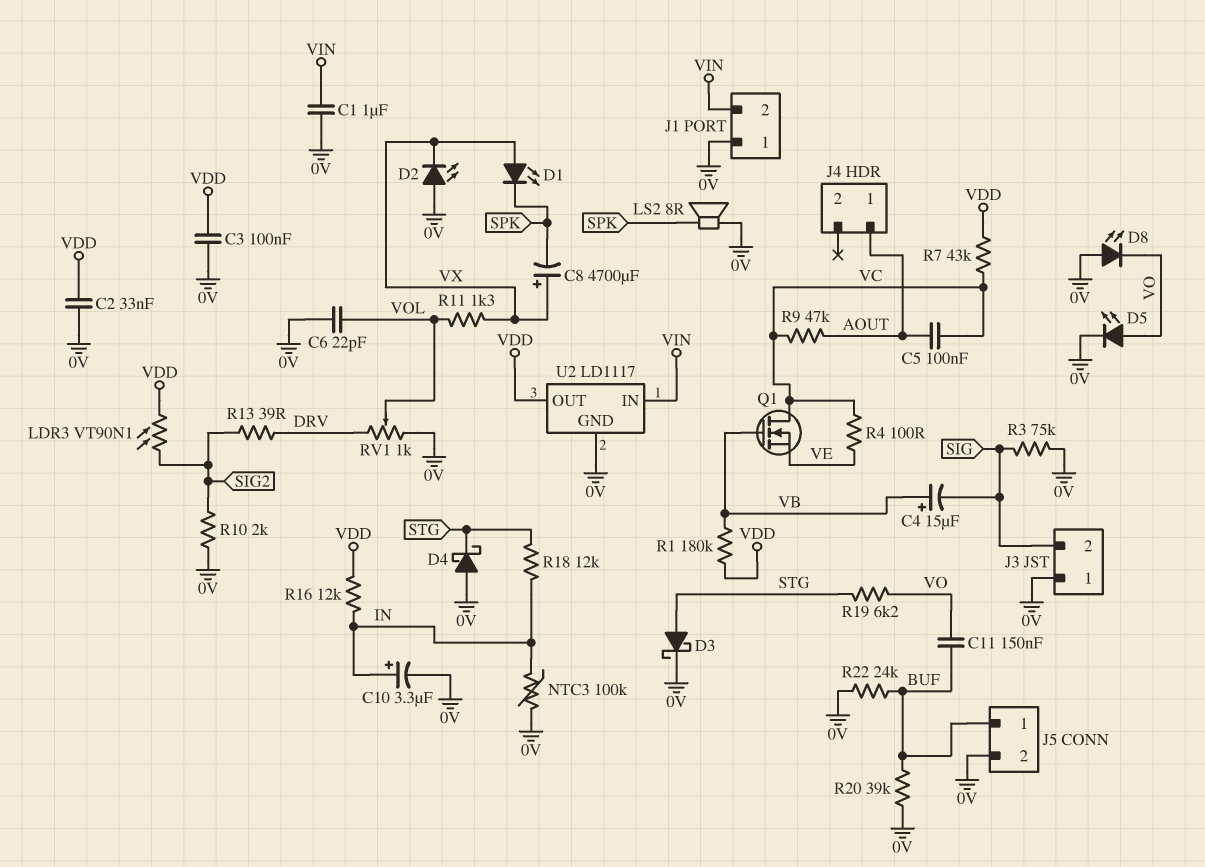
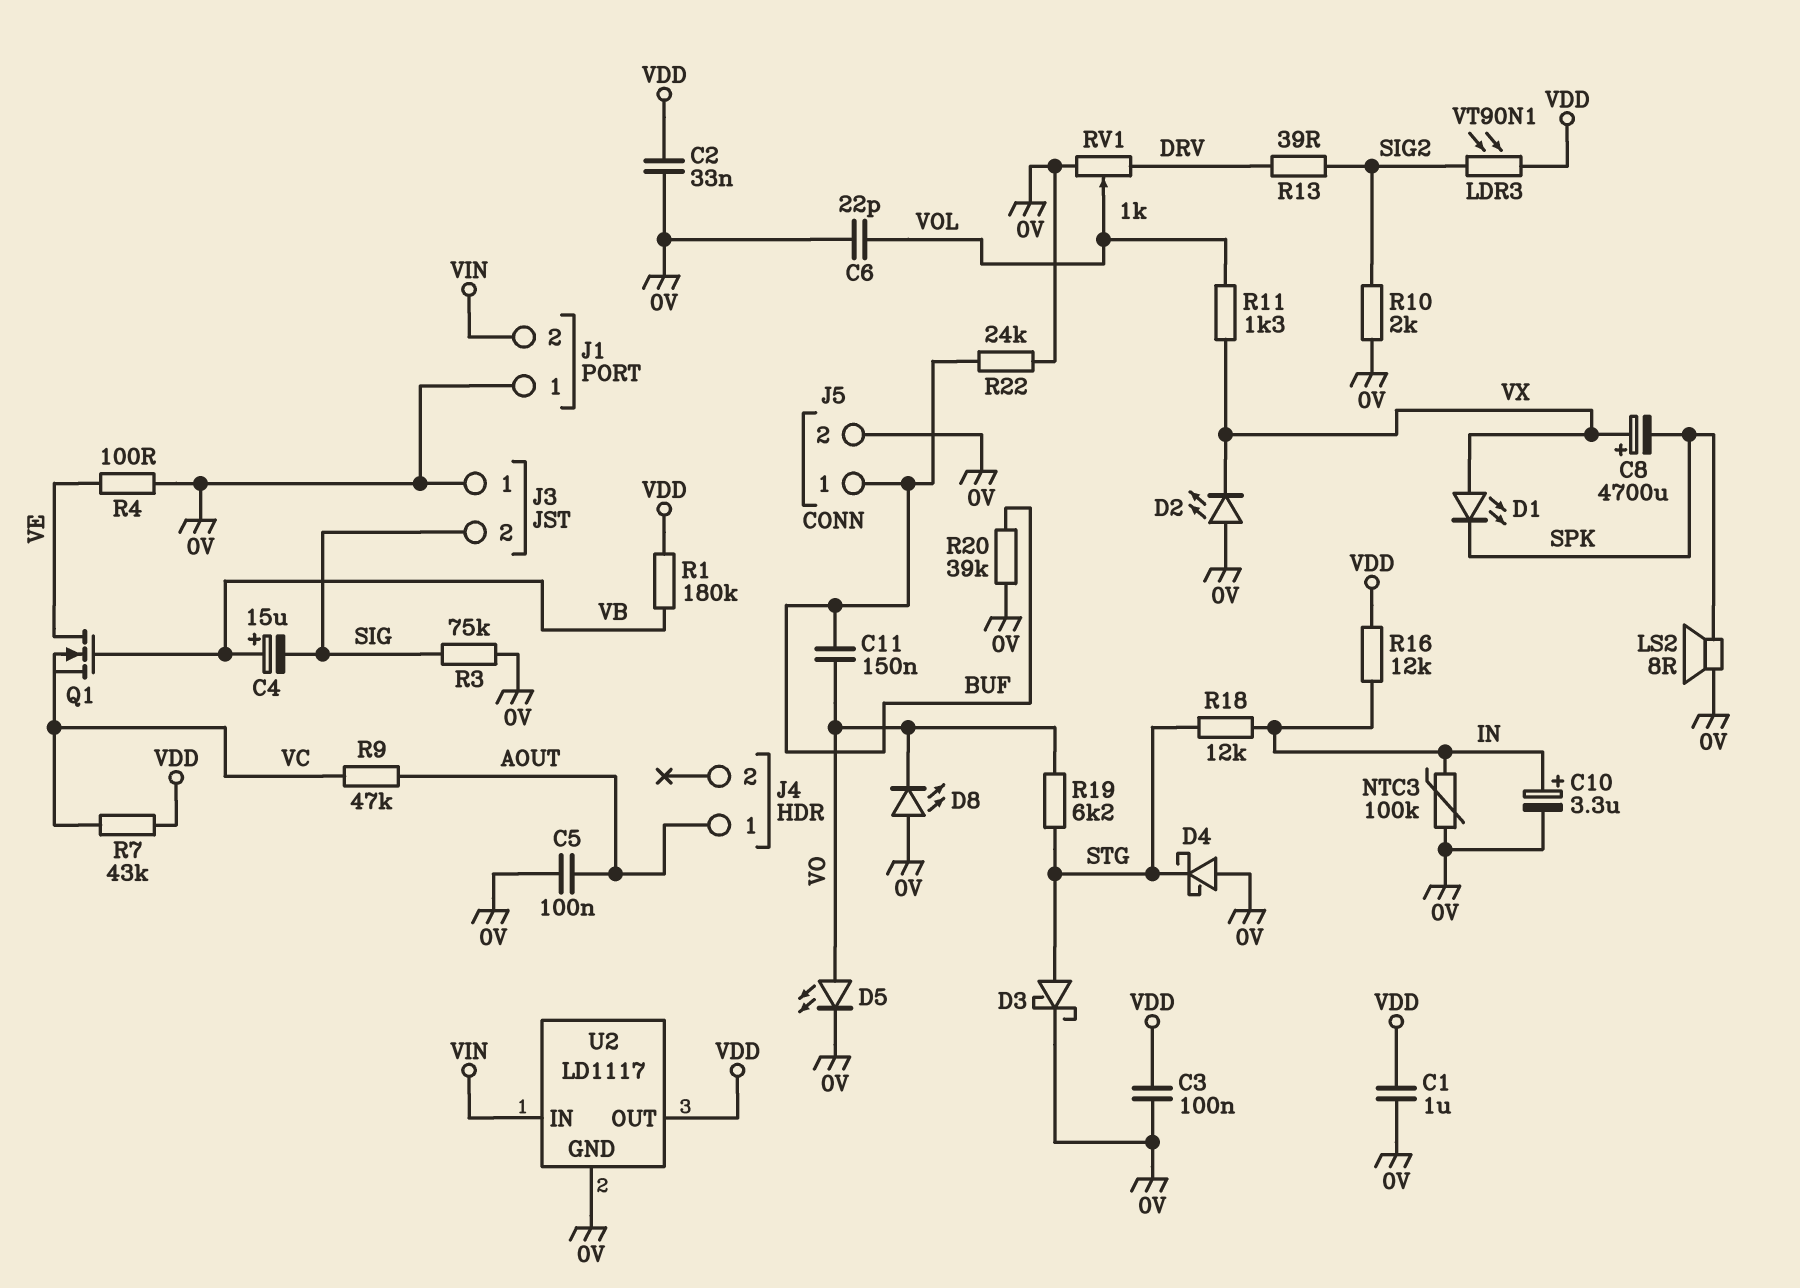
C1: 1uF (0V, VIN) -> 1uF (0V, VDD)
C5: 100nF (AOUT, VC) -> 100nF (0V, AOUT)
Q1: NMOS (G VB, D VC, S VE) -> NMOS (G VB, D VE, S VC)
R4: 100 (VC, VE) -> 100 (0V, VE)

